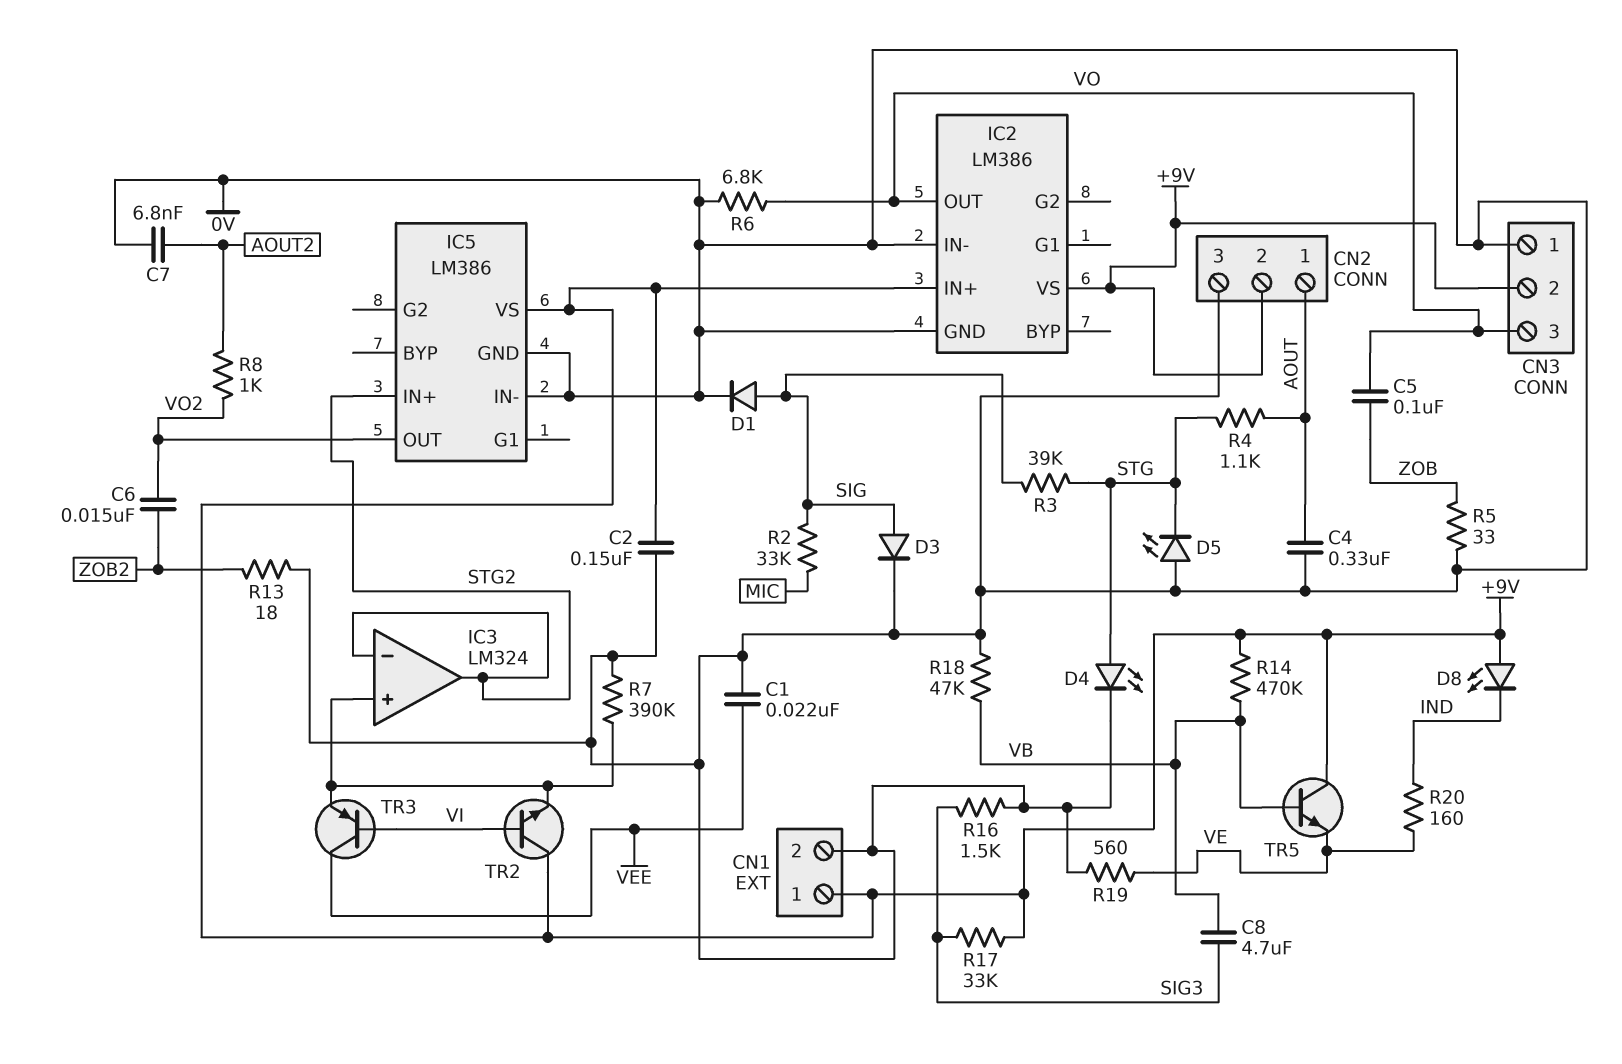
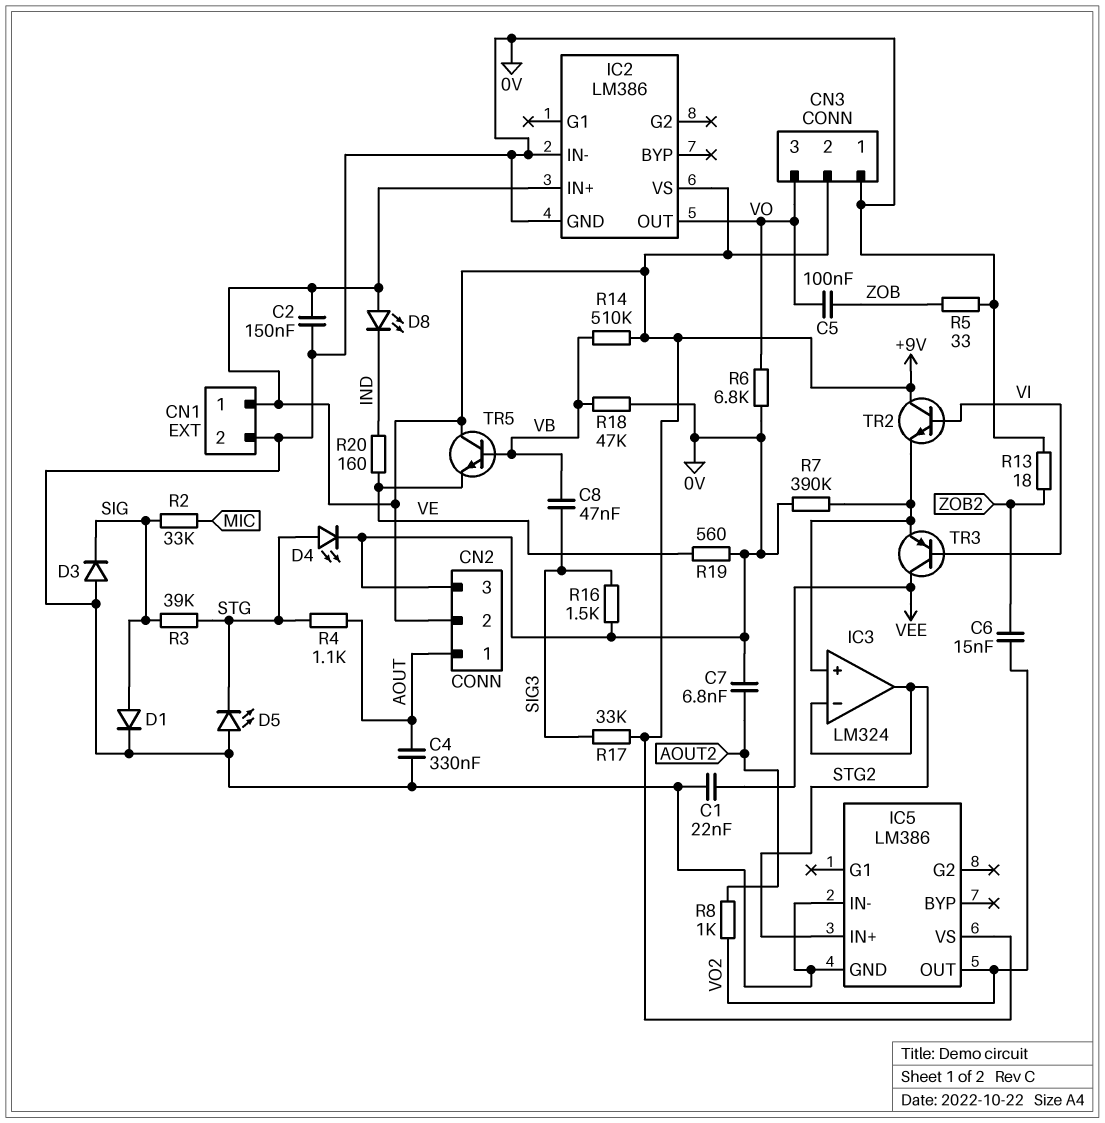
C8: 4.7uF (SIG3, VB) -> 47nF (SIG3, VB)
D3: diode (A SIG, K 0V) -> diode (A 0V, K SIG)
R14: 470k (+9V, VB) -> 510k (+9V, VB)

